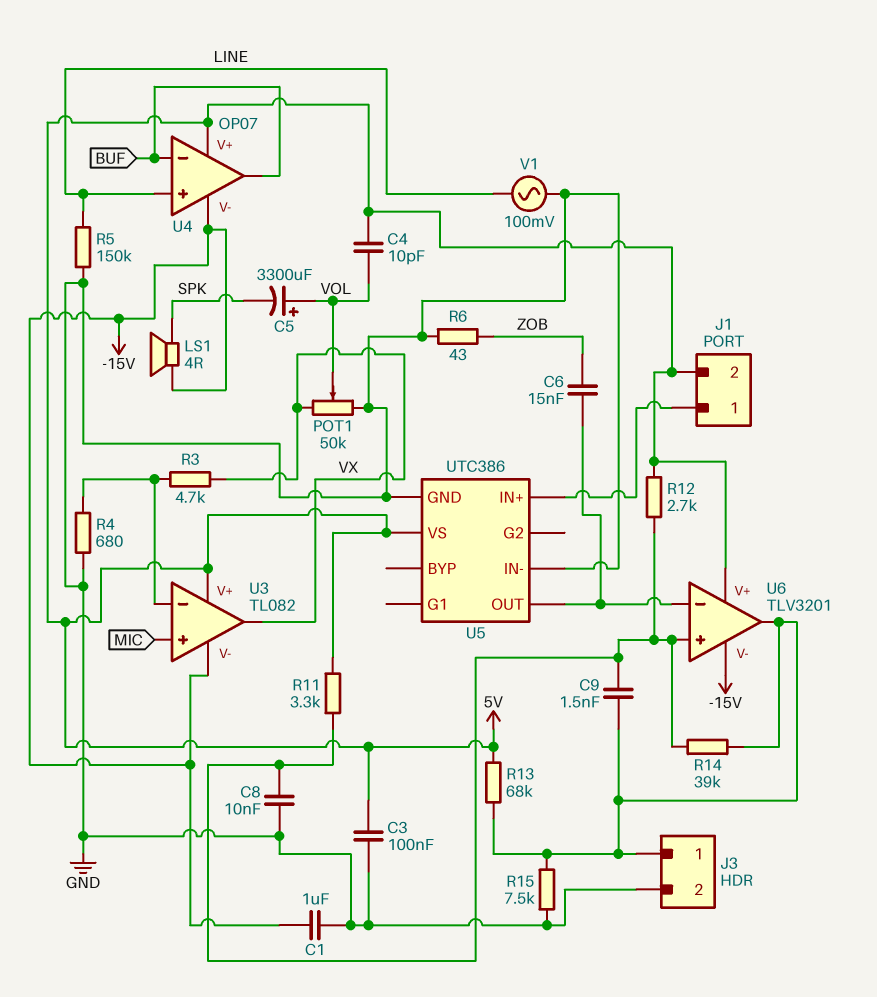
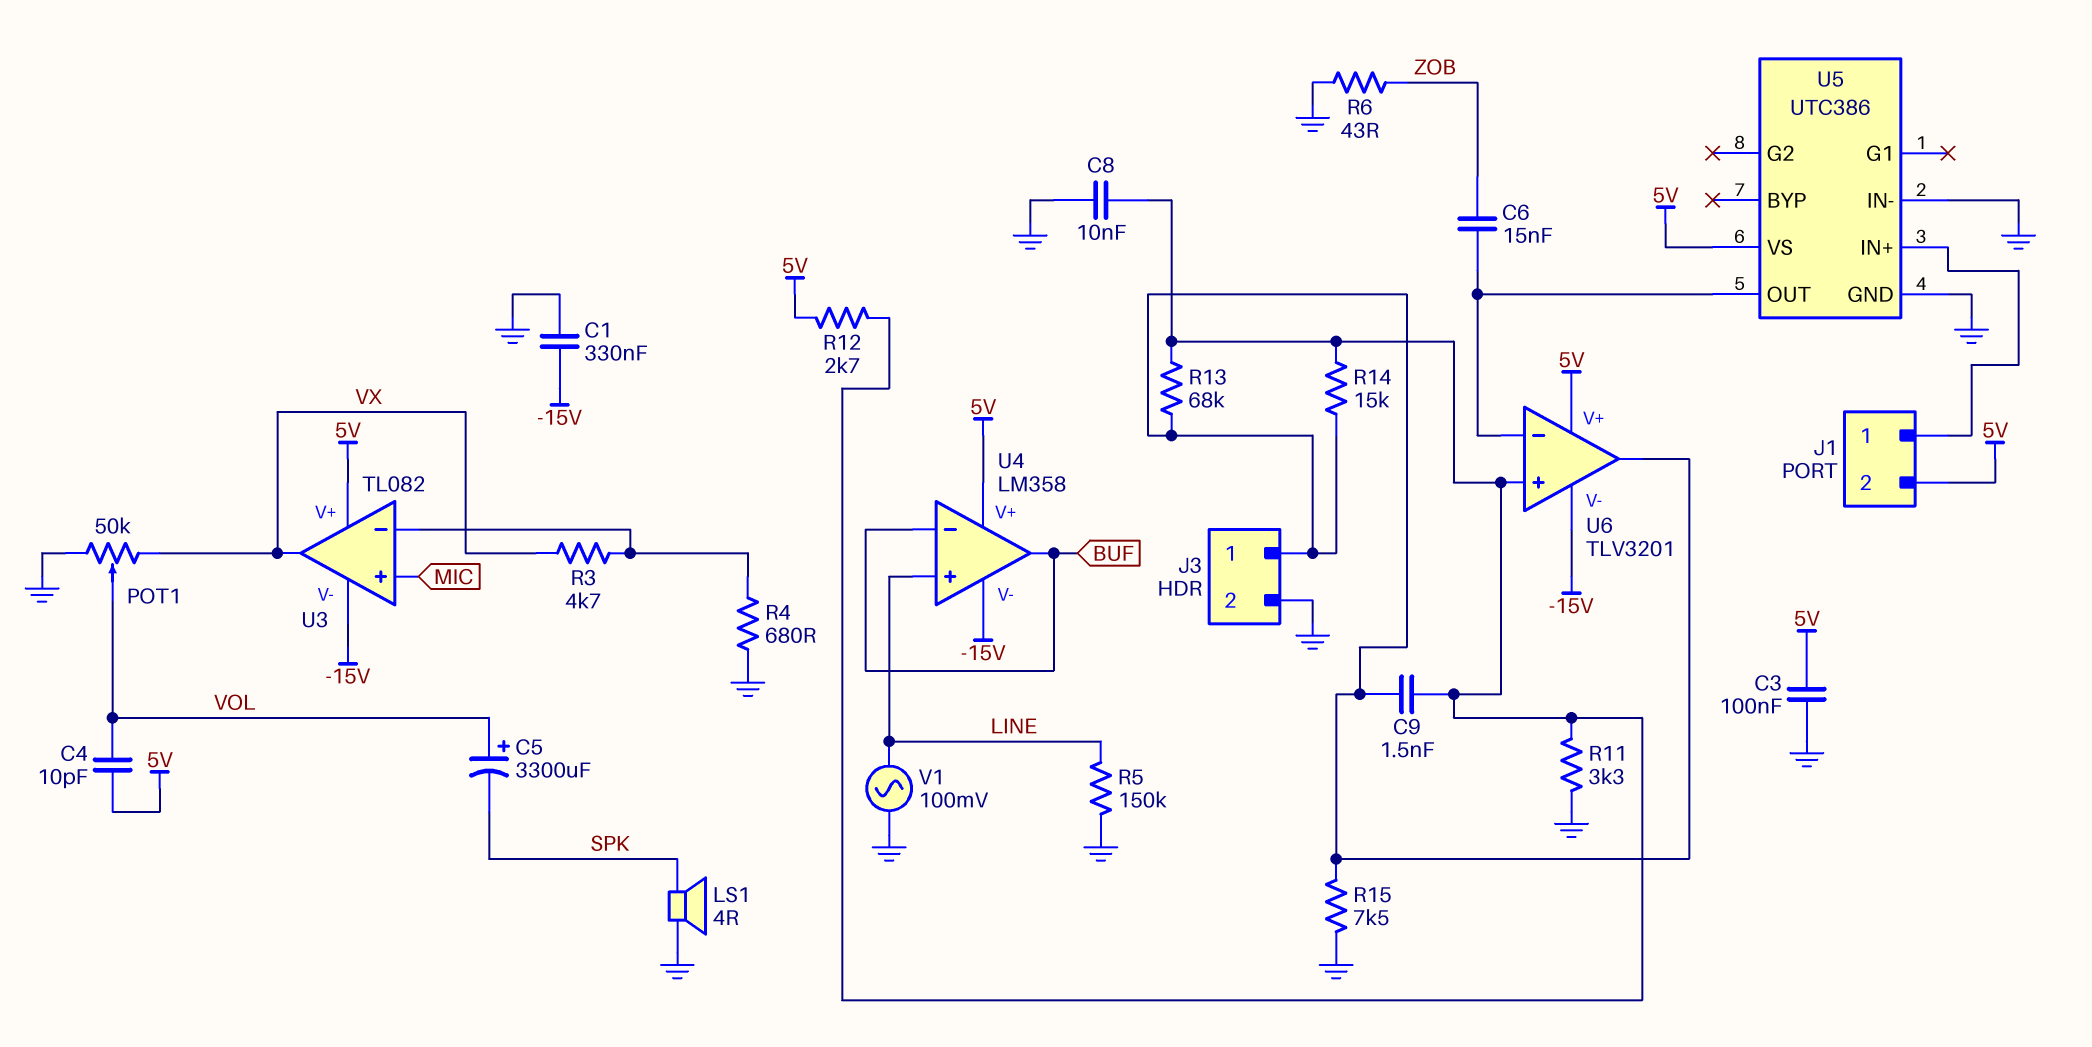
C1: 1uF (-15V, GND) -> 330nF (-15V, GND)
LS1: speaker 4R (-15V, SPK) -> speaker 4R (GND, SPK)
R11: 3.3k (5V, U6/in+) -> 3.3k (GND, U6/in+)
R13: 68k (5V, J3/1) -> 68k (J3/1, U6/in+)
R14: 39k (J3/1, U6/in+) -> 15k (J3/1, U6/in+)
U4: OP07 -> LM358

